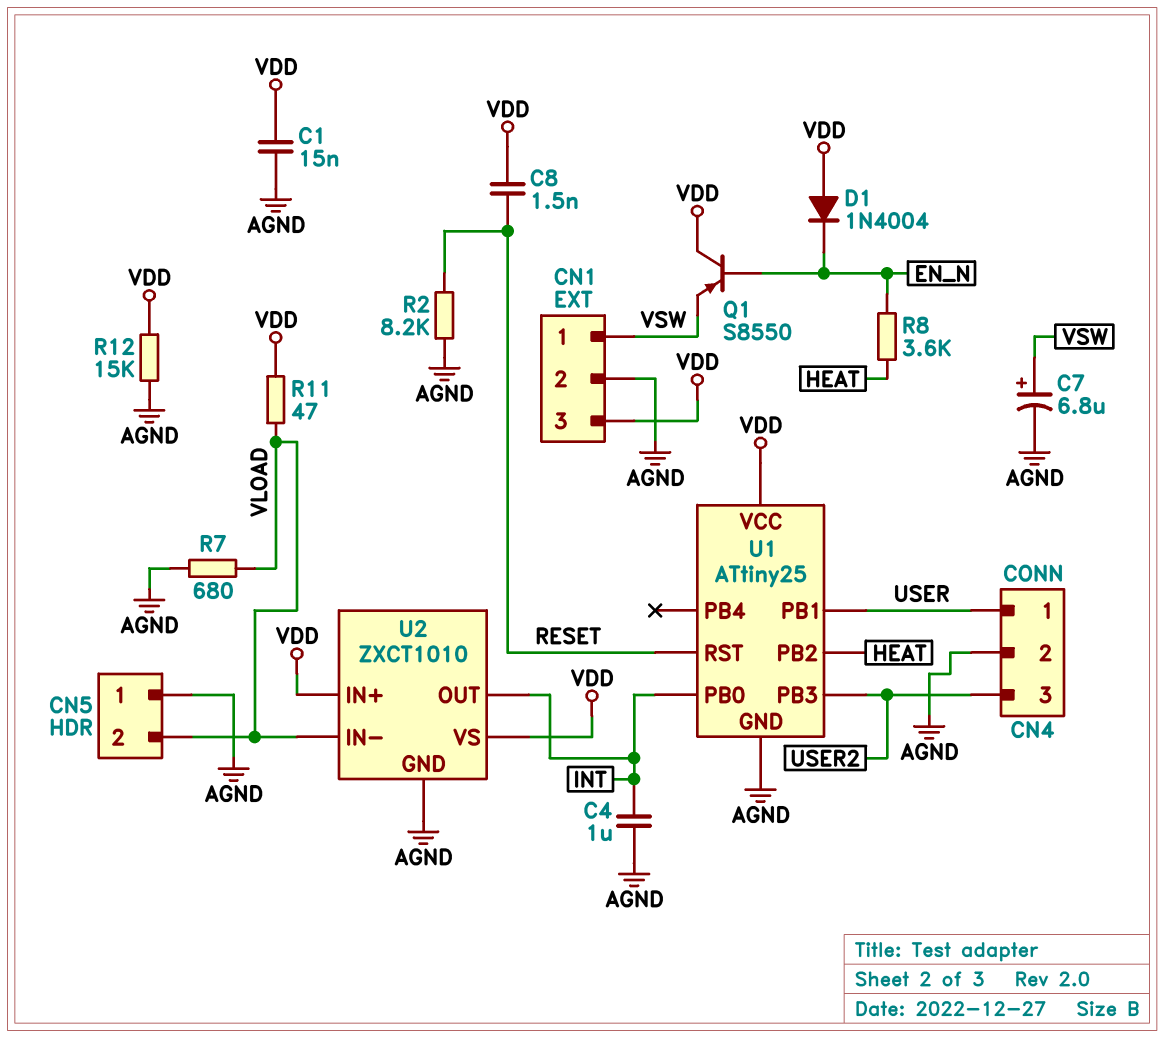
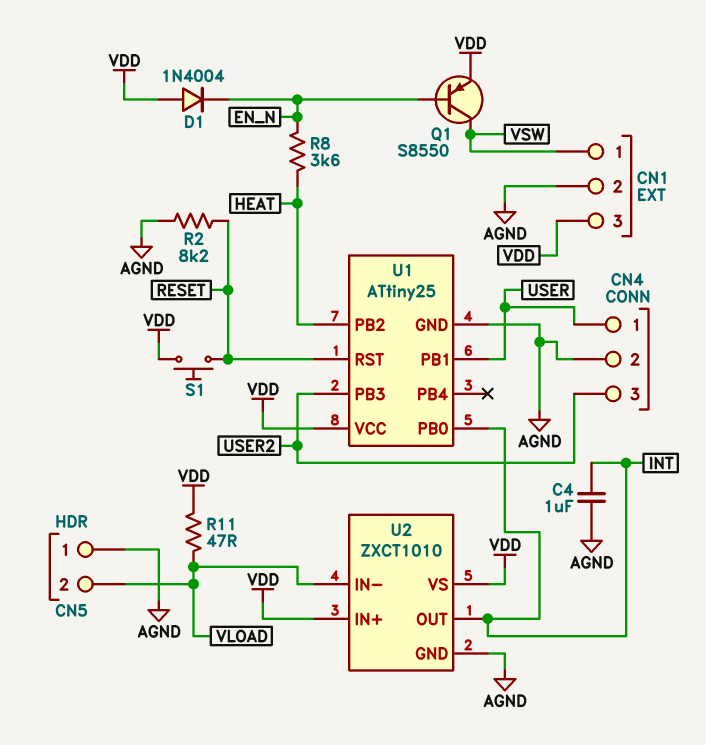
C1: 15nF (AGND, VDD) -> none
C7: 6.8uF (plus VSW, minus AGND) -> none
C8: 1.5nF (RESET, VDD) -> none
Q1: PNP S8550 (B EN_N, C VDD, E VSW) -> PNP S8550 (B EN_N, C VSW, E VDD)
R7: 680 (AGND, VLOAD) -> none
R12: 15k (AGND, VDD) -> none
S1: none -> button (RESET, VDD)

